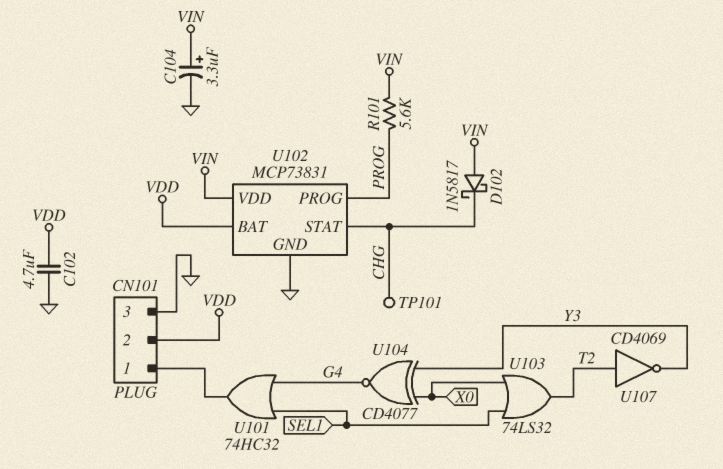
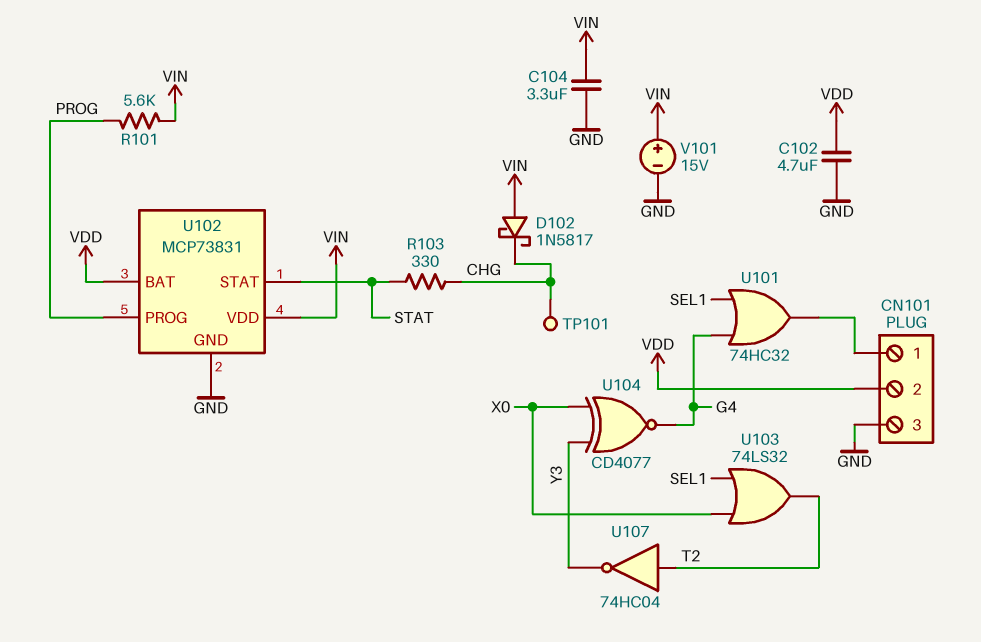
C104: 3.3uF (plus VIN, minus GND) -> 3.3uF (GND, VIN)
R103: none -> 330 (CHG, STAT)
U102 pin STAT: CHG -> STAT
U107: NOT CD4069 (in T2, out Y3) -> NOT 74HC04 (in T2, out Y3)
V101: none -> 15V (plus VIN, minus GND)

